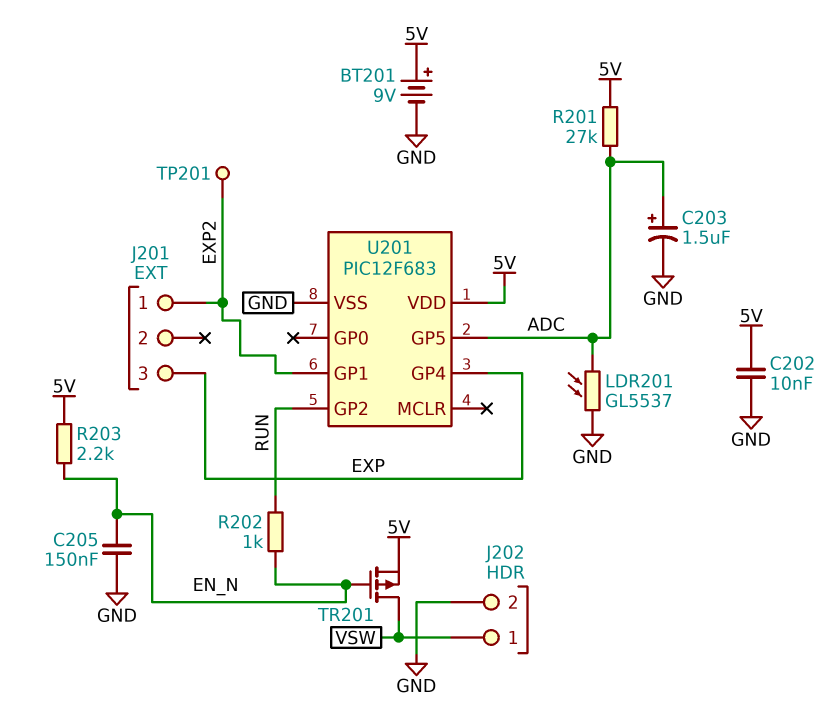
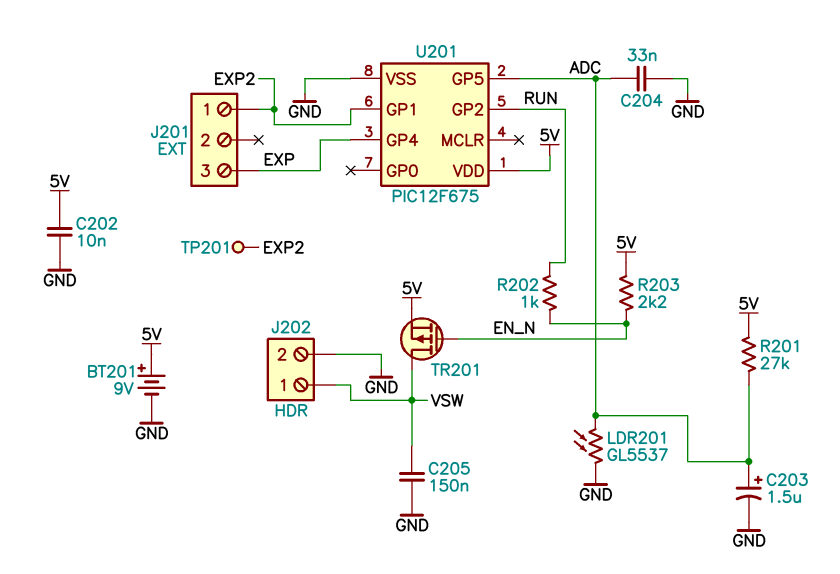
C204: none -> 33nF (ADC, GND)
C205: 150nF (EN_N, GND) -> 150nF (GND, VSW)
U201: PIC12F683 -> PIC12F675

